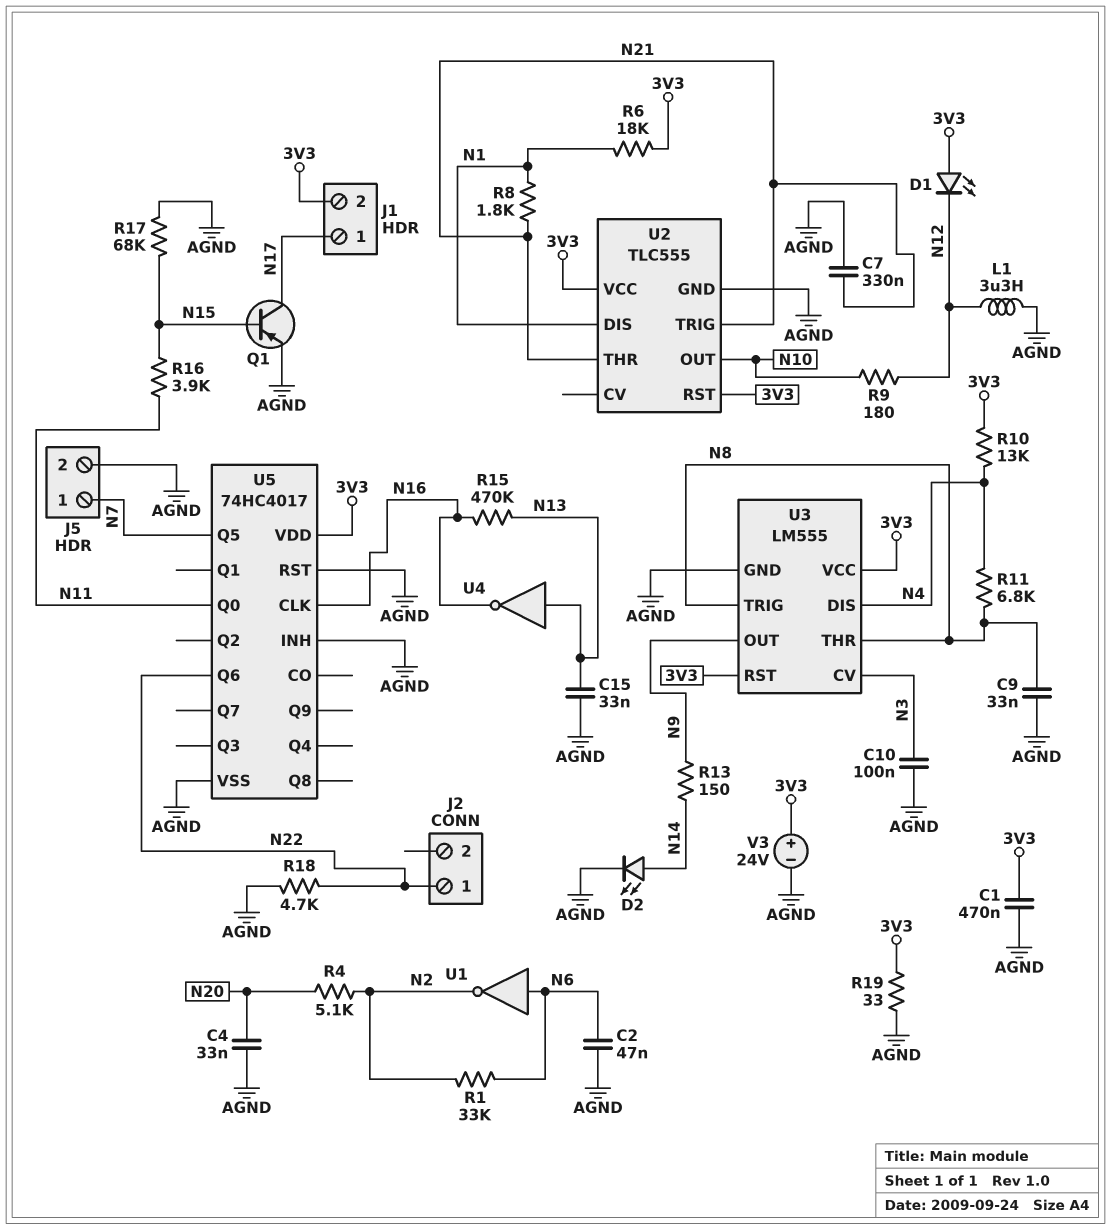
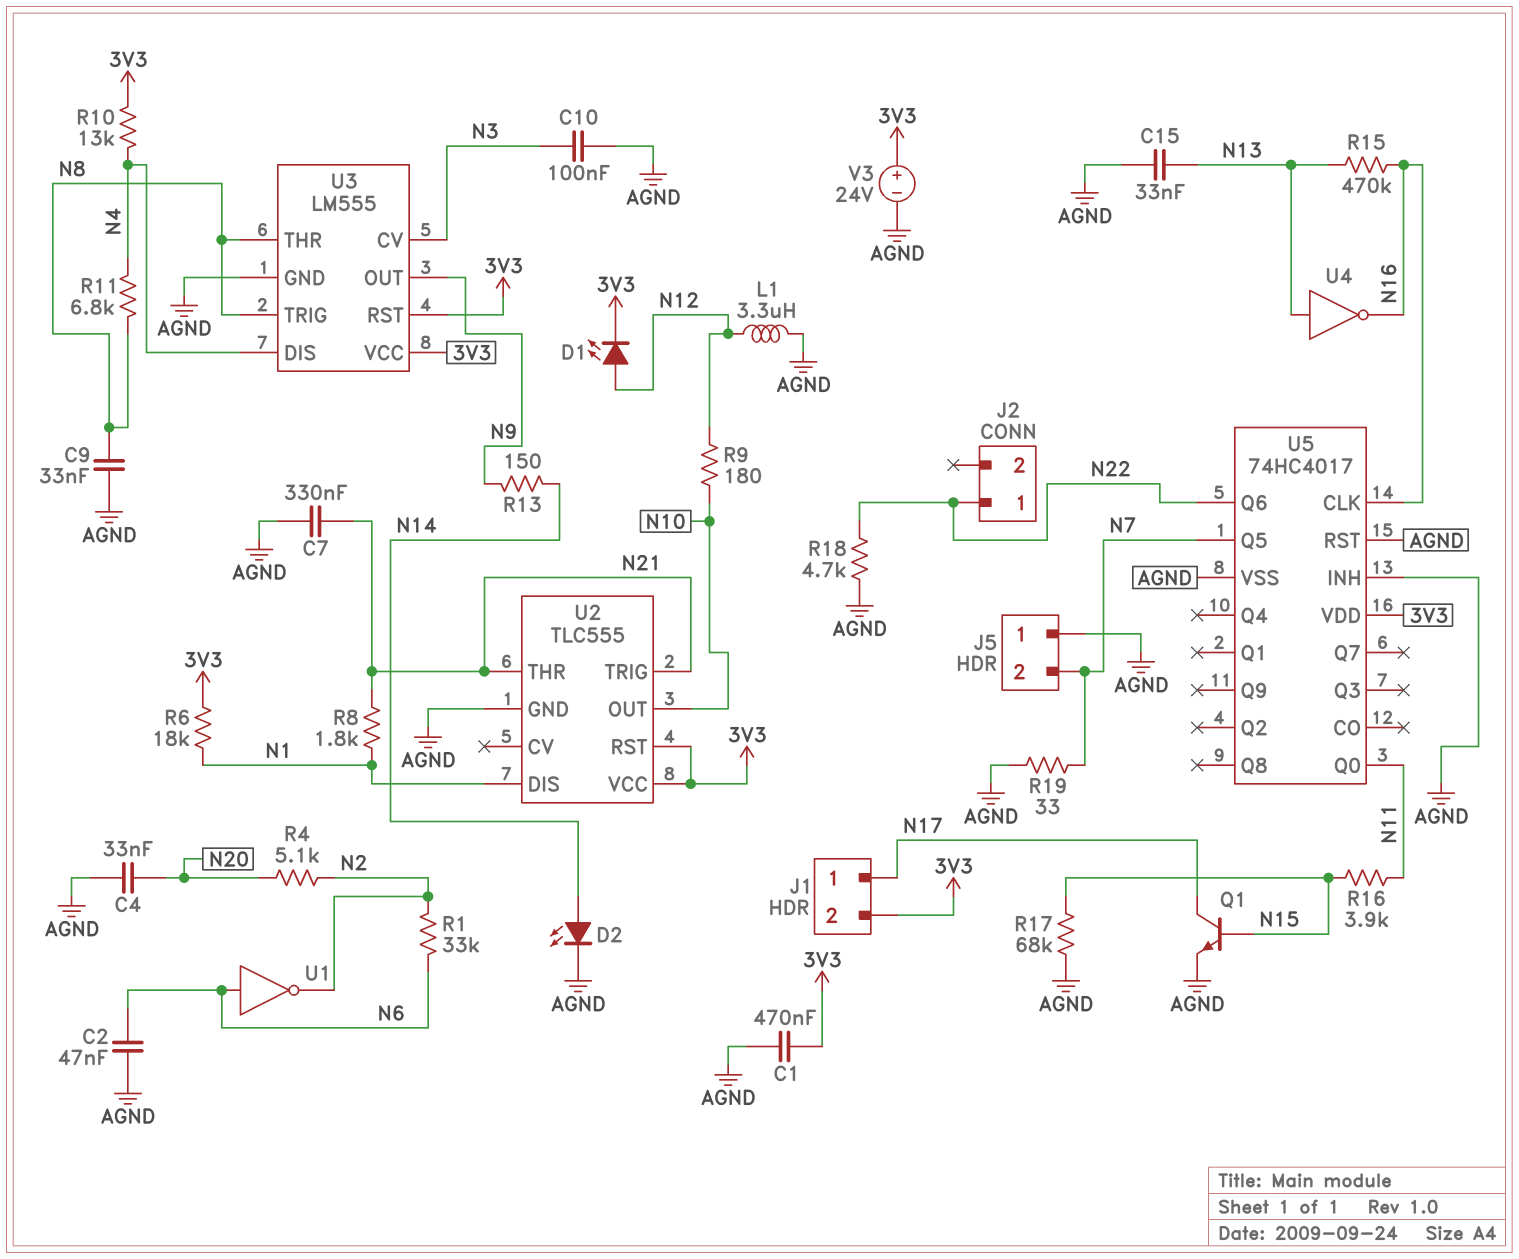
D1: LED (A 3V3, K N12) -> LED (A N12, K 3V3)
J5 pin 1: N7 -> AGND
J5 pin 2: AGND -> N7
Q1: PNP (B N15, C N17, E AGND) -> NPN (B N15, C N17, E AGND)
R19: 33 (3V3, AGND) -> 33 (AGND, N7)

